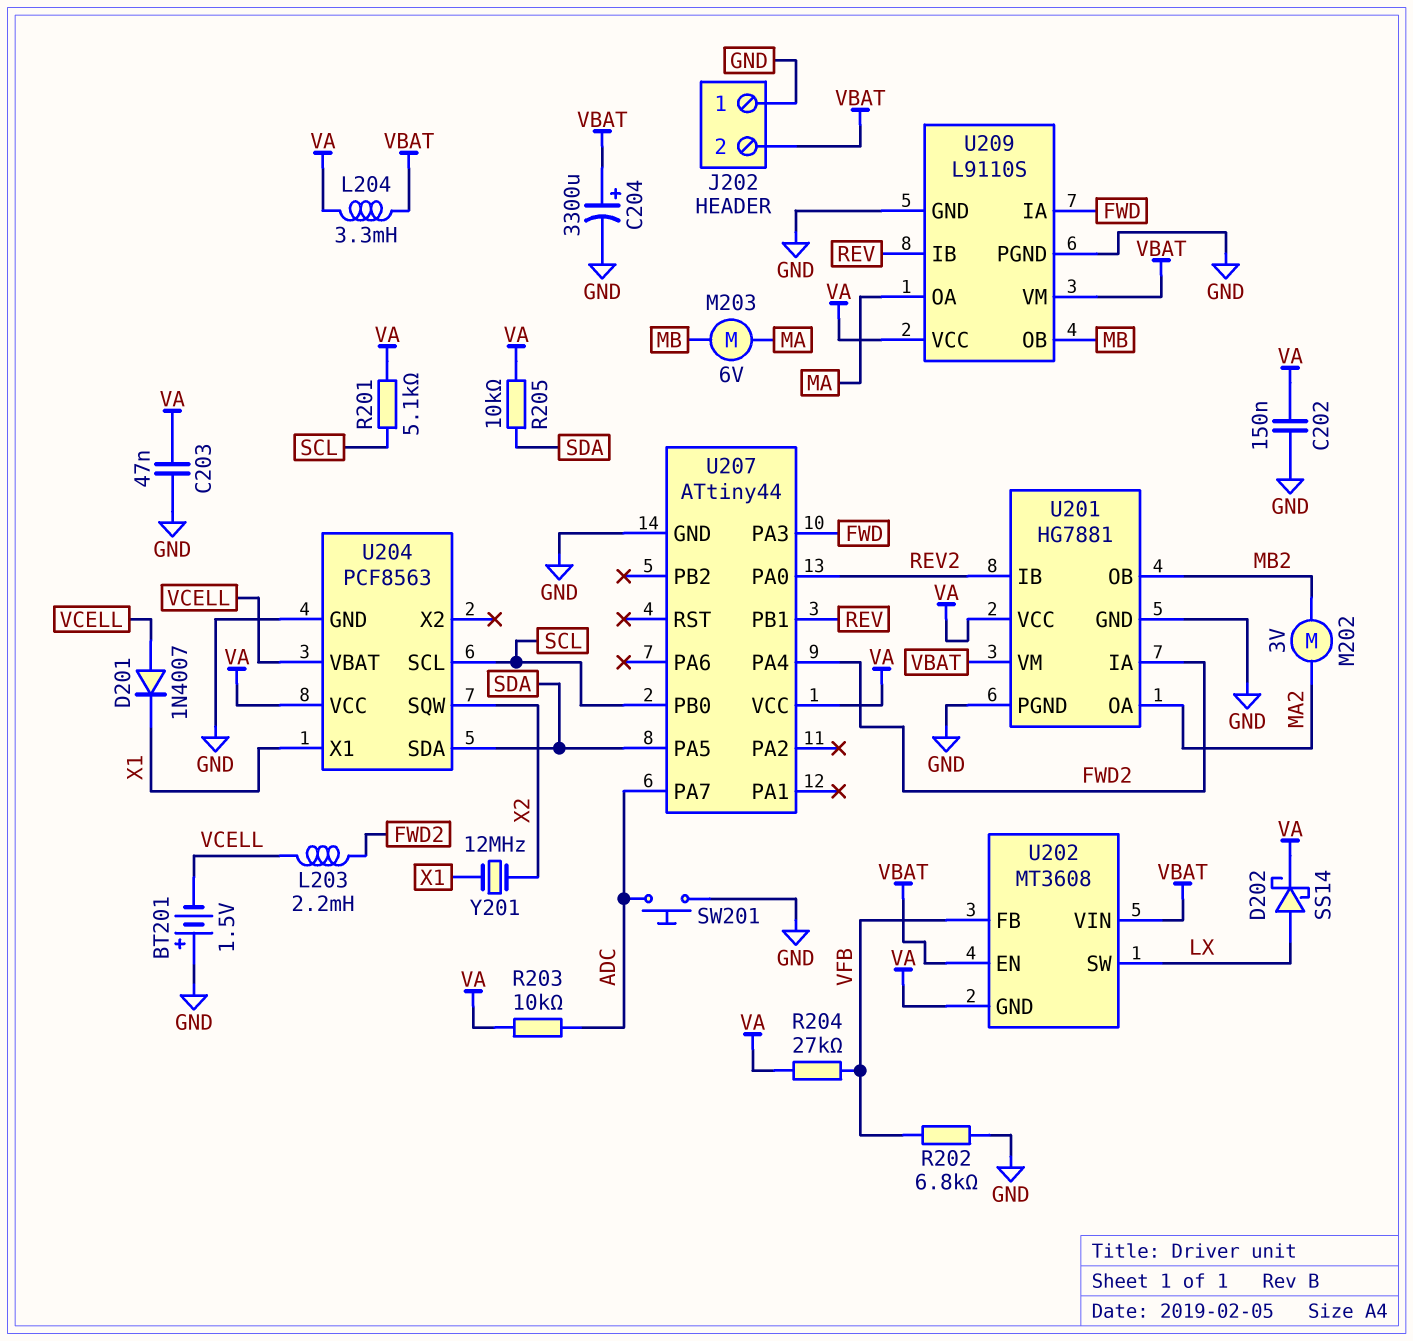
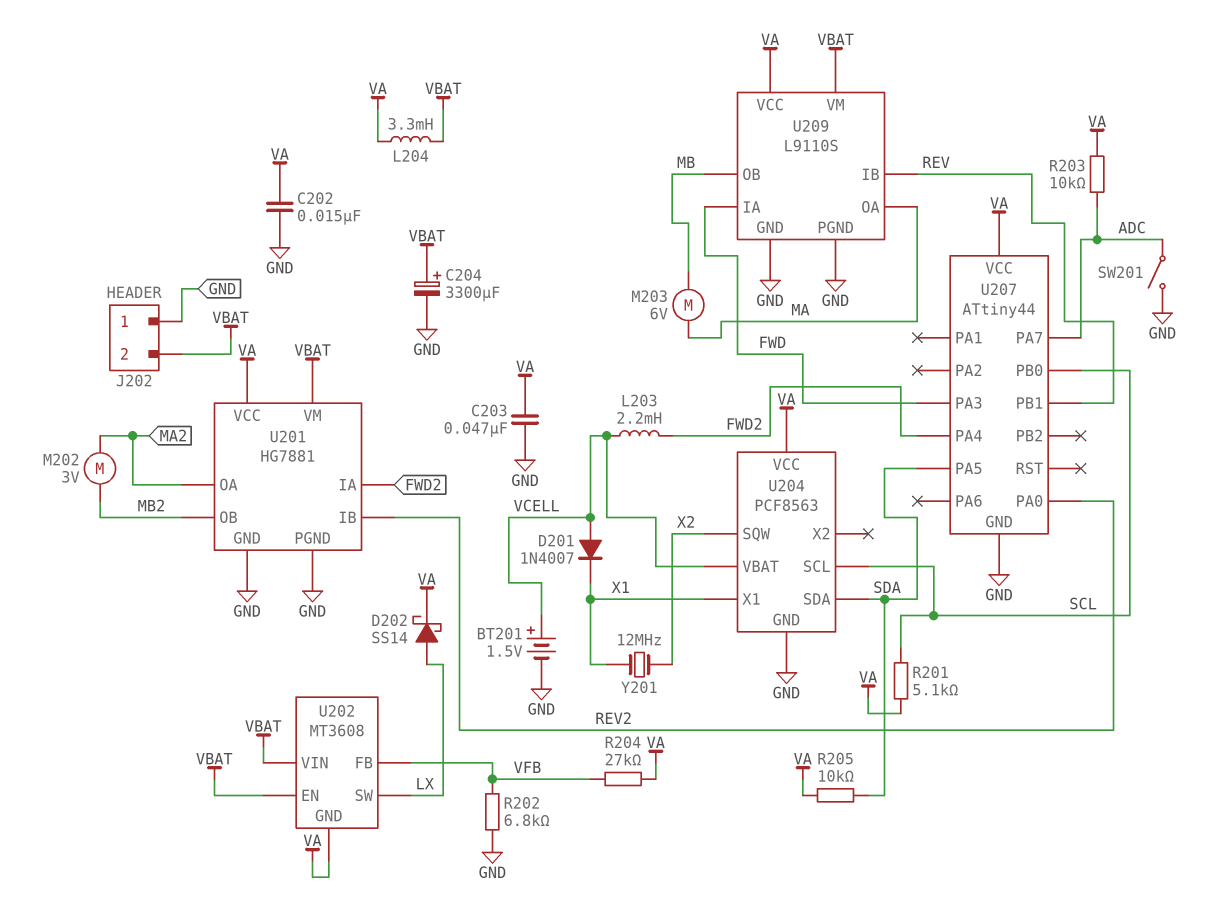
BT201: 1.5V (plus GND, minus VCELL) -> 1.5V (plus VCELL, minus GND)
C202: 150nF (GND, VA) -> 15nF (GND, VA)
SW201: button (ADC, GND) -> switch (ADC, GND)

